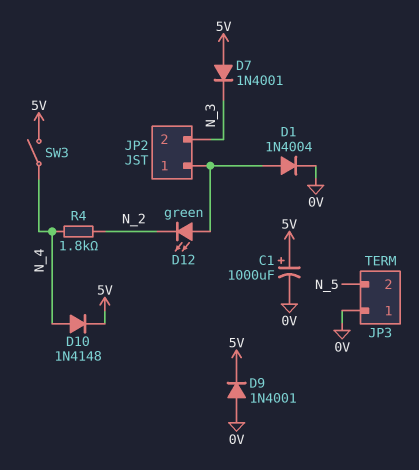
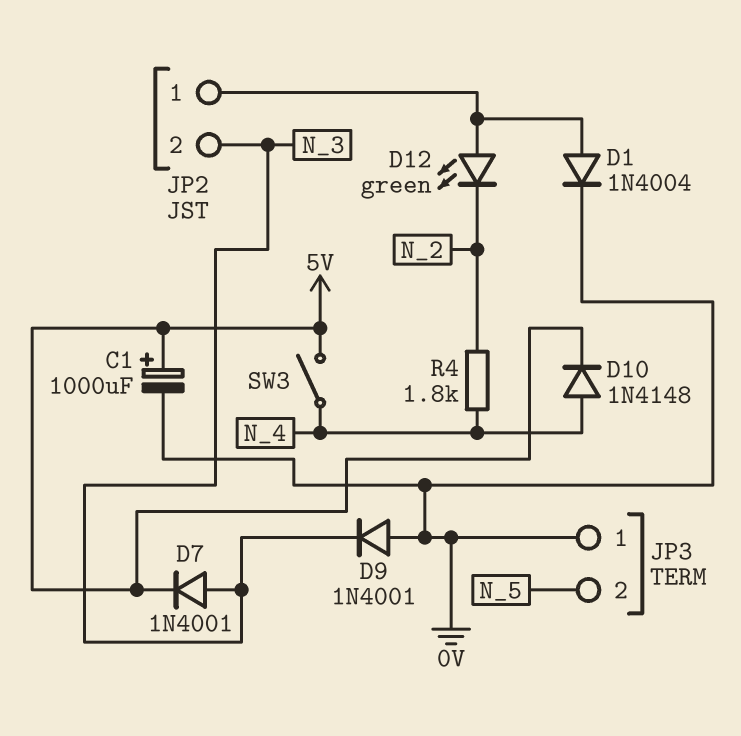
D7: diode 1N4001 (A 5V, K N_3) -> diode 1N4001 (A N_3, K 5V)
D9: diode 1N4001 (A 0V, K 5V) -> diode 1N4001 (A 0V, K N_3)

